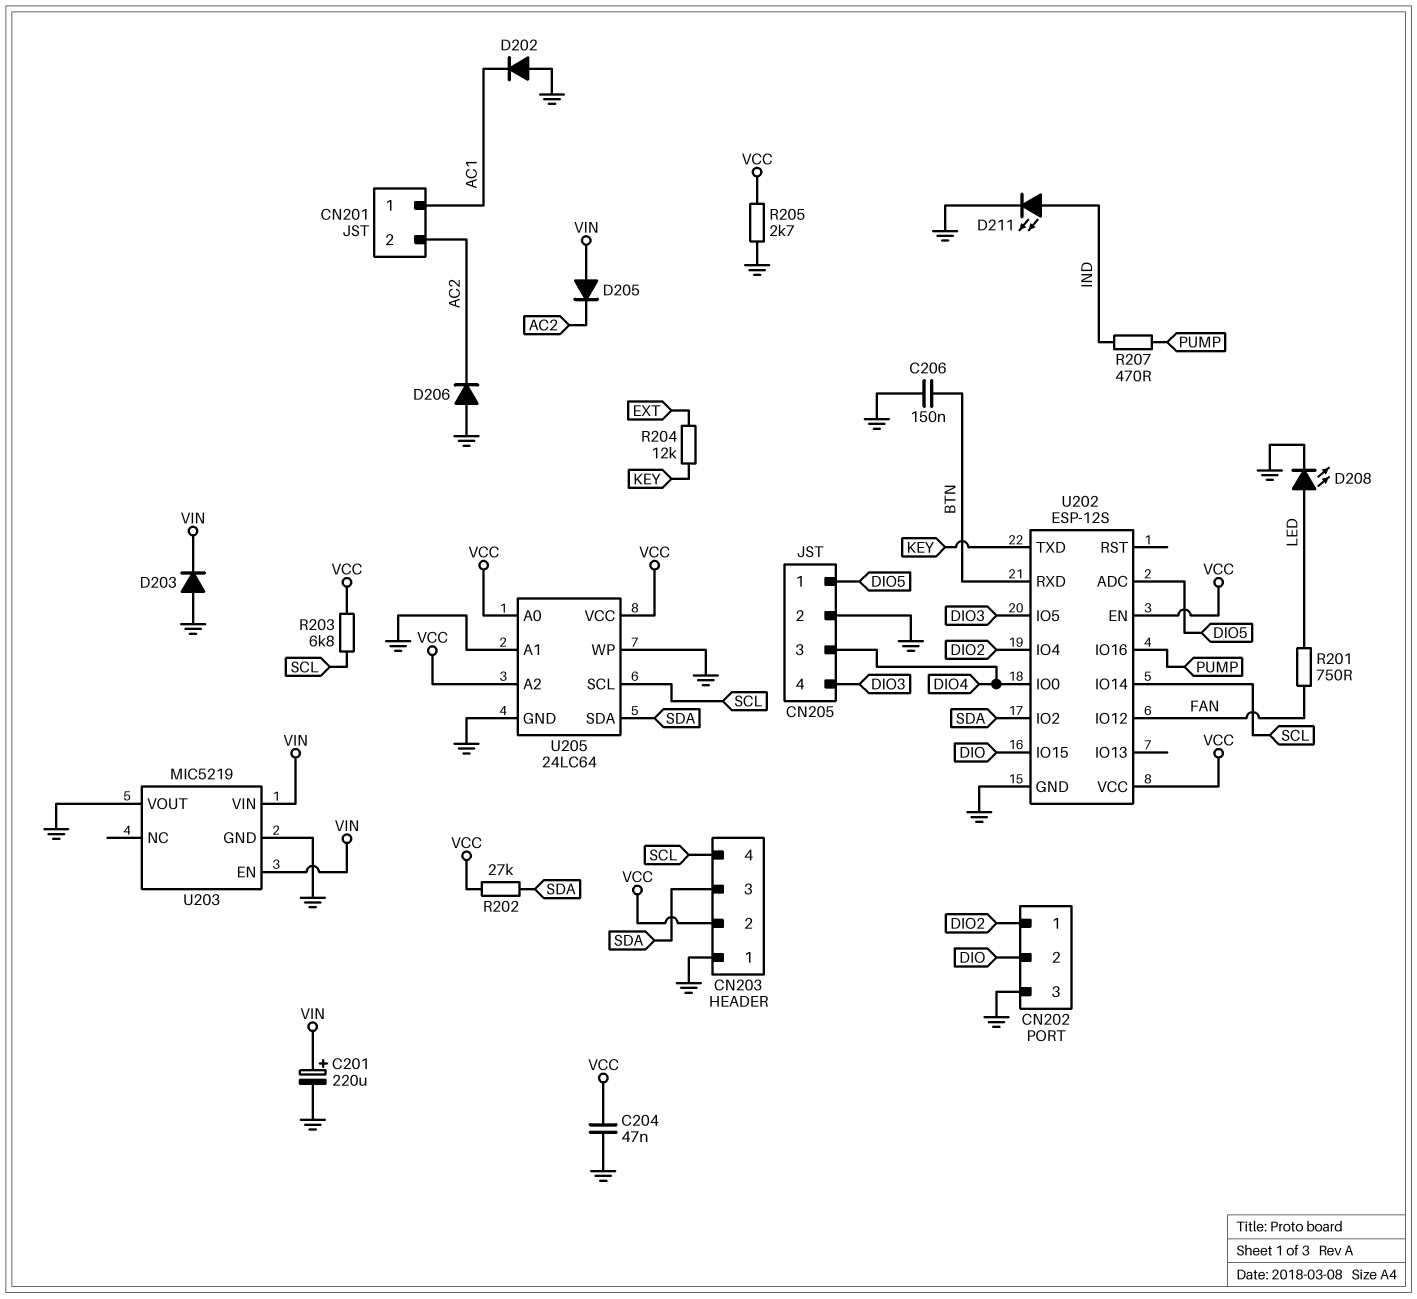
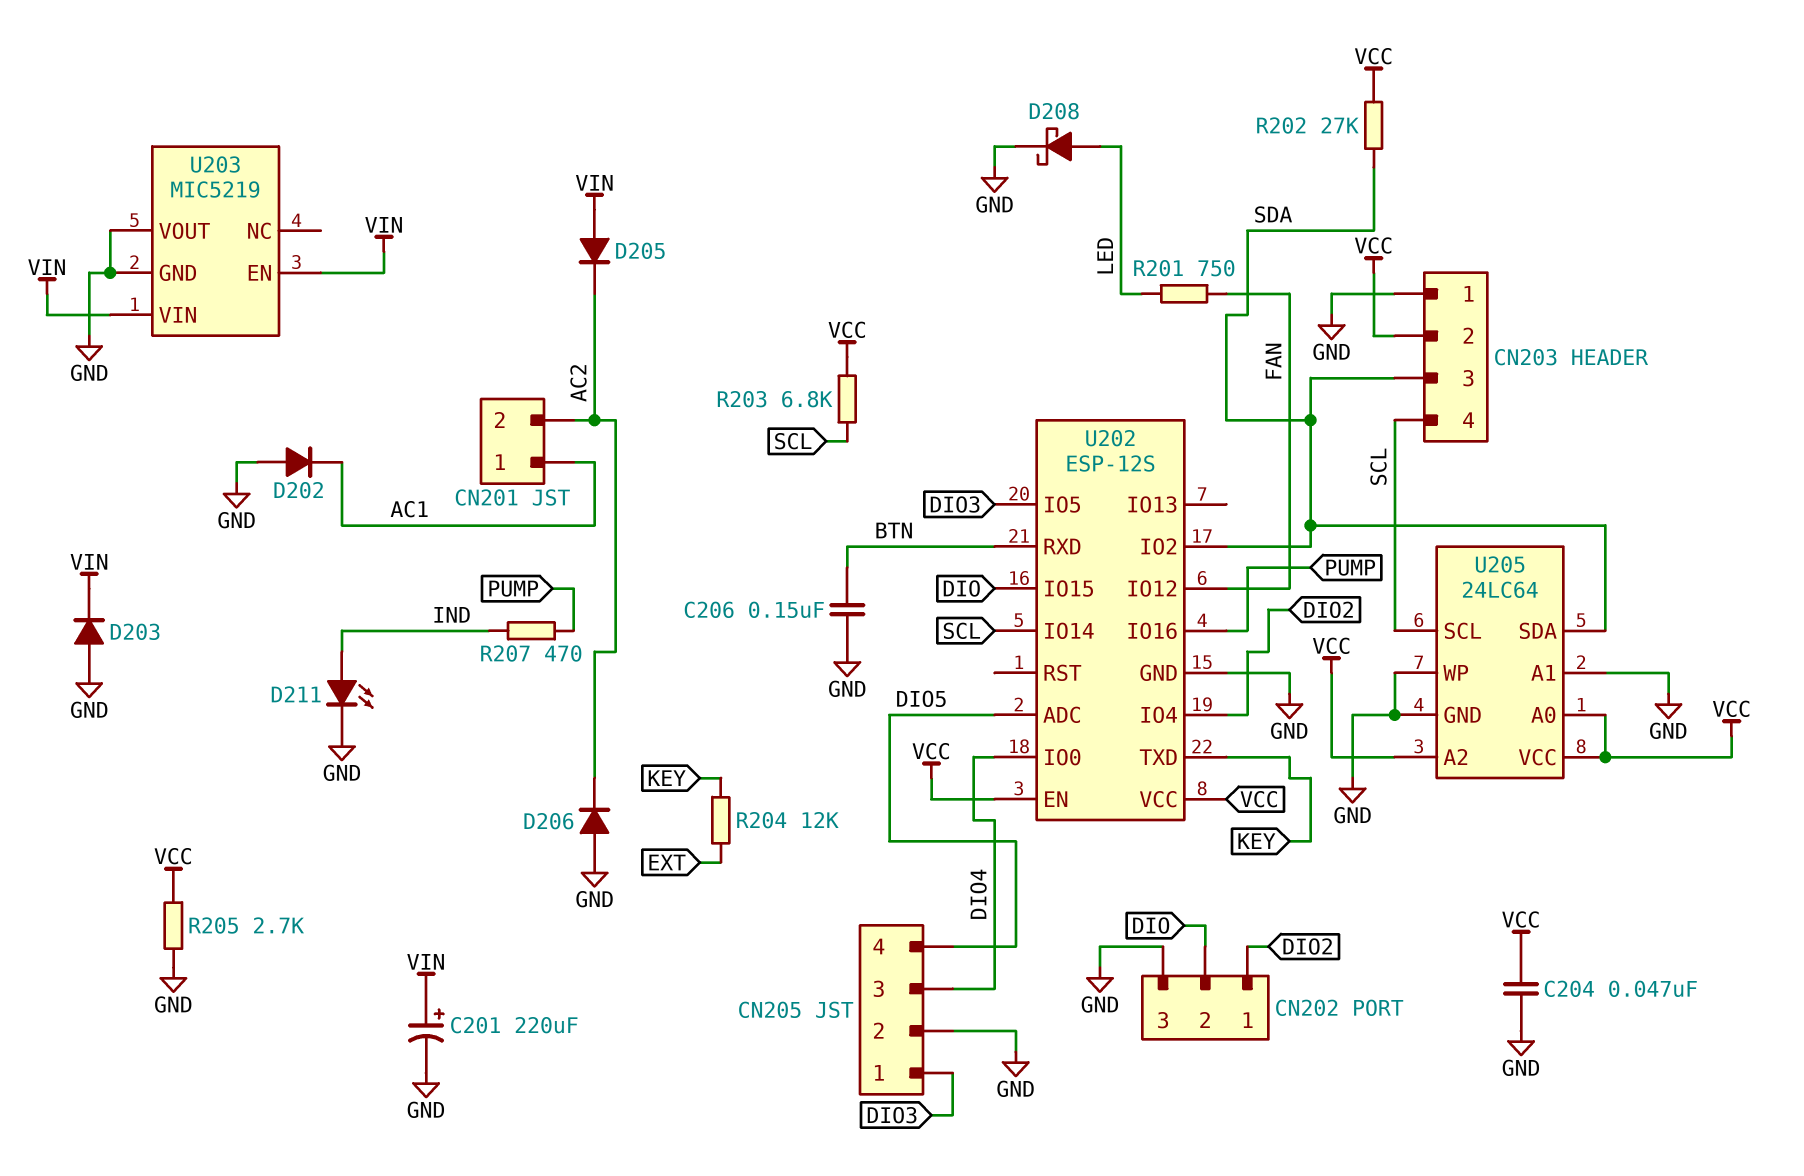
CN205 pin 1: DIO5 -> DIO3
CN205 pin 4: DIO3 -> DIO5
D208: LED (A LED, K GND) -> schottky (A LED, K GND)

